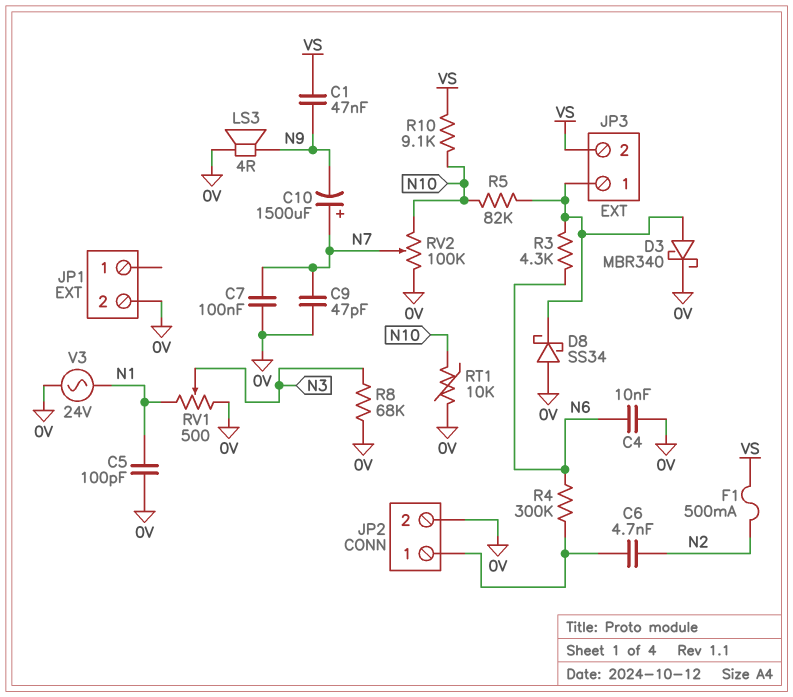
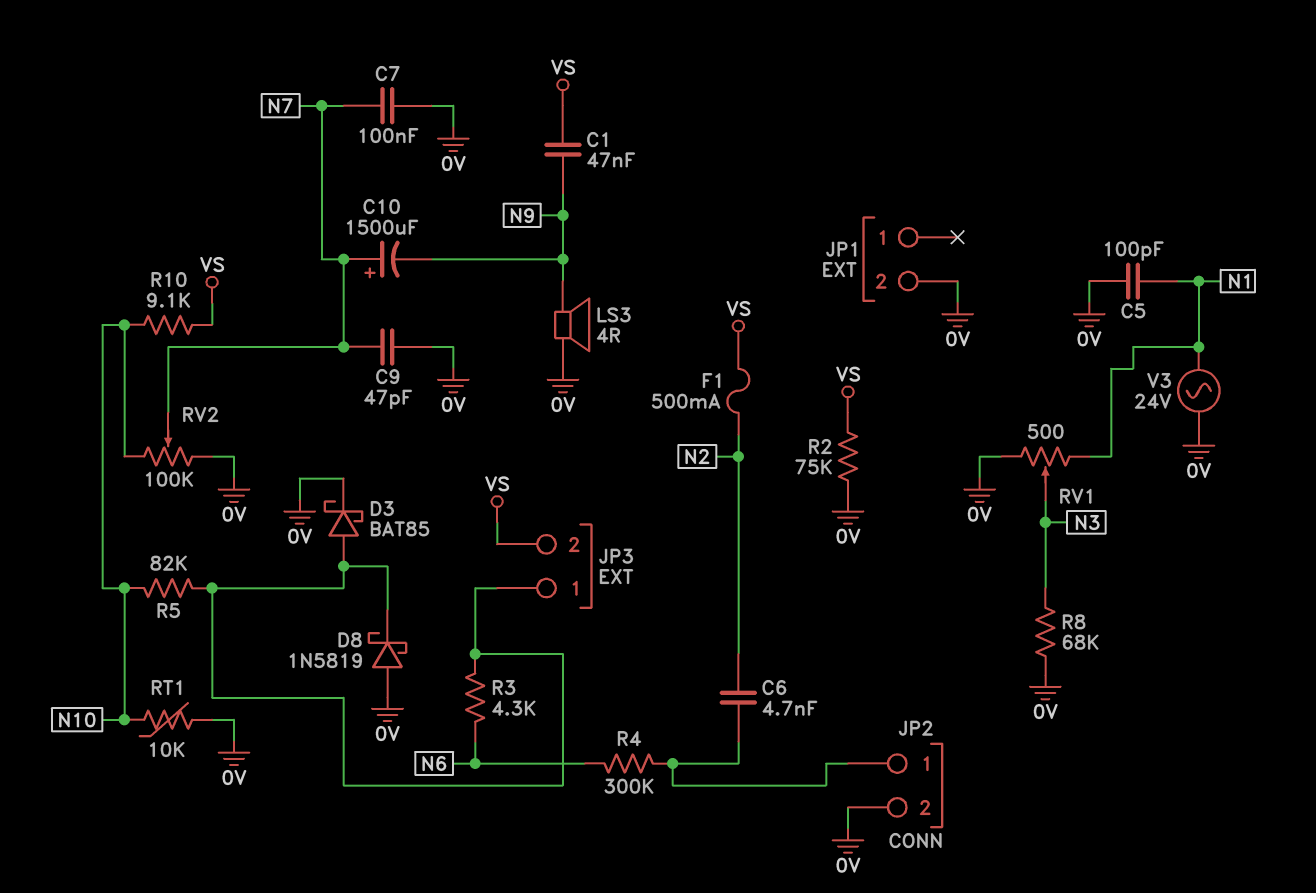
C4: 10nF (0V, N6) -> none
D3: schottky MBR340 (A JP3/1, K 0V) -> schottky BAT85 (A JP3/1, K 0V)
D8: schottky SS34 (A 0V, K JP3/1) -> schottky 1N5819 (A 0V, K JP3/1)
R2: none -> 75k (0V, VS)

